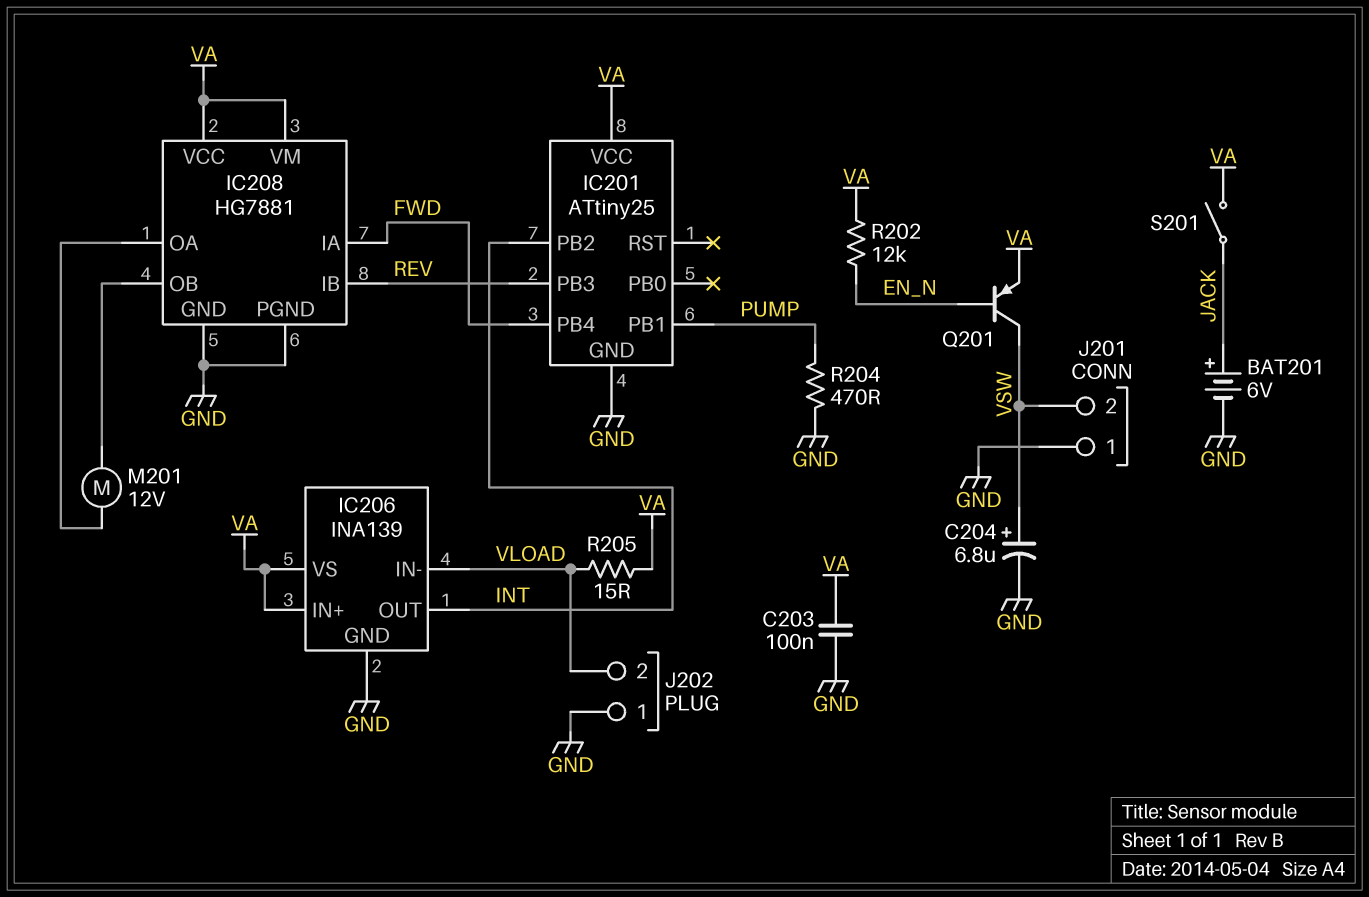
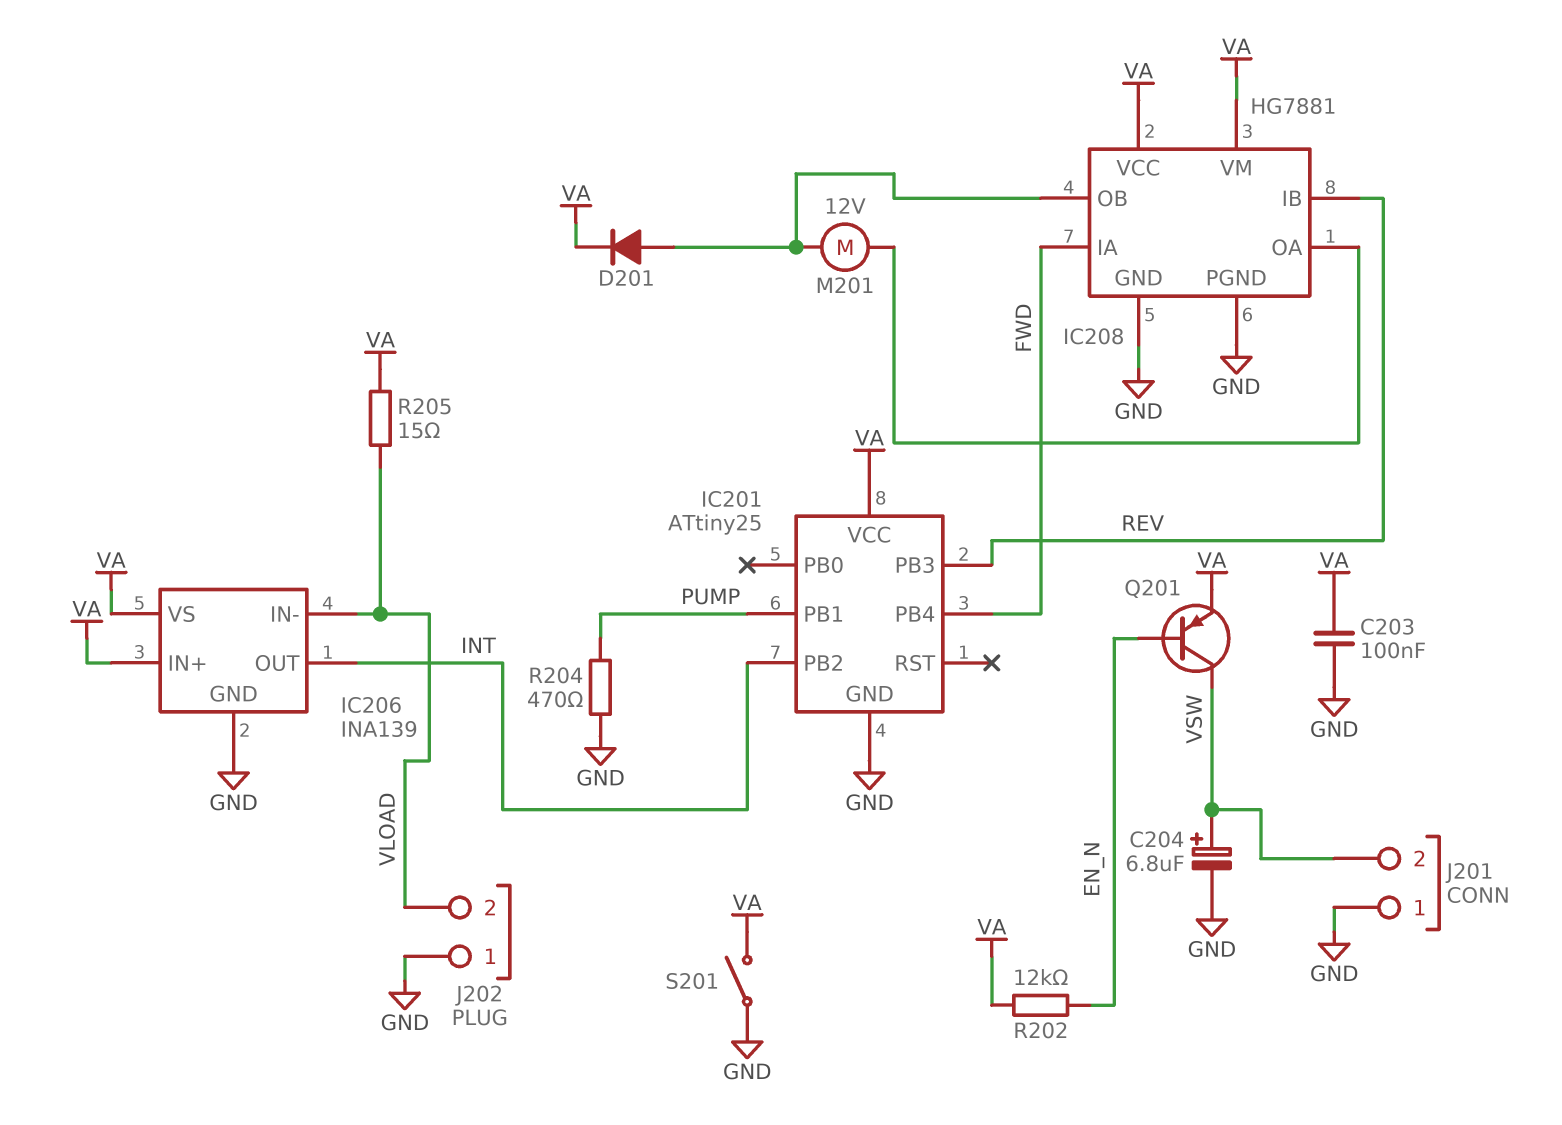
BAT201: 6V (plus JACK, minus GND) -> none
D201: none -> diode (A IC208/OB, K VA)
S201: switch (JACK, VA) -> switch (GND, VA)

